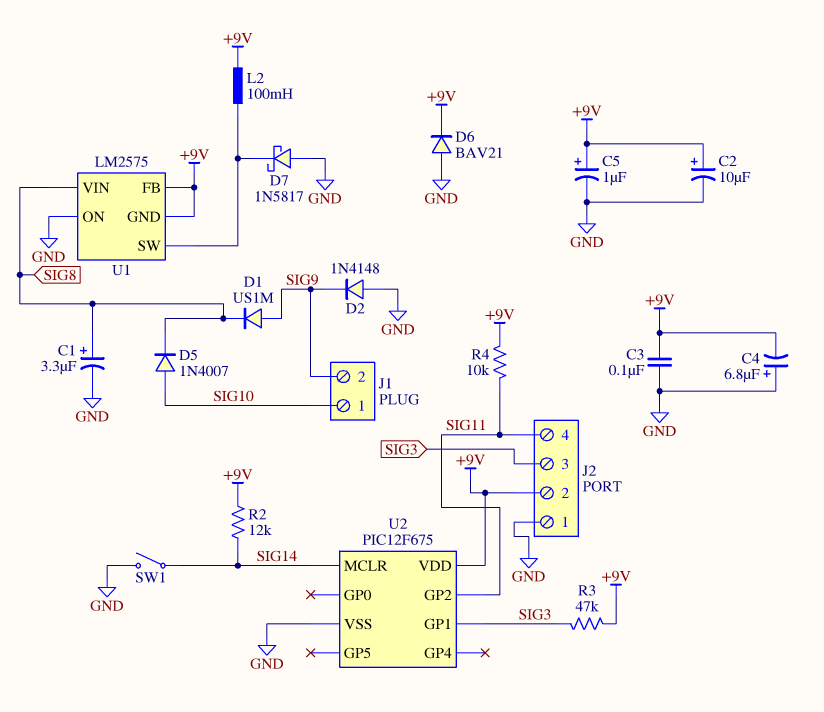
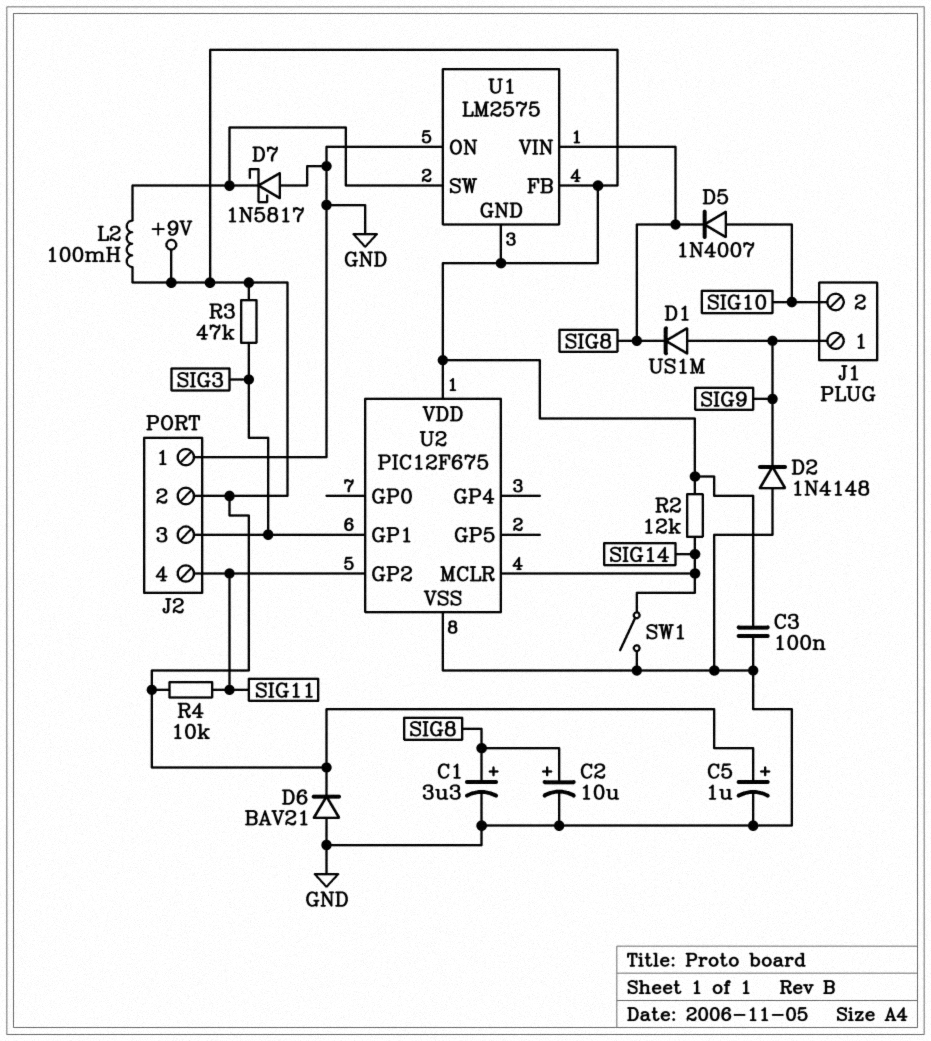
C2: 10uF (plus +9V, minus GND) -> 10uF (plus SIG8, minus GND)
C4: 6.8uF (plus GND, minus +9V) -> none
J1 pin 1: SIG10 -> SIG9
J1 pin 2: SIG9 -> SIG10

